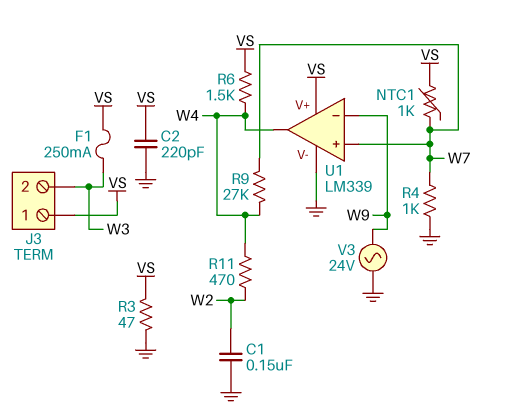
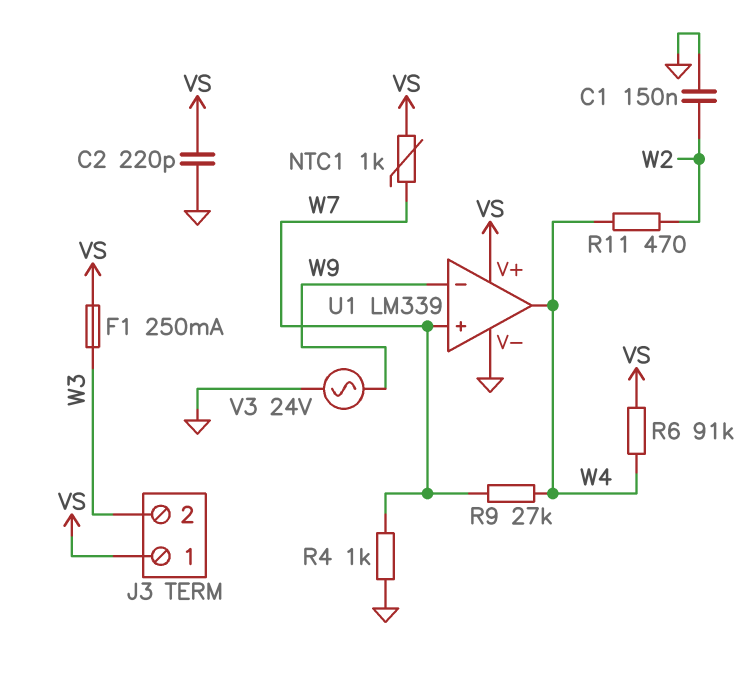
R3: 47 (GND, VS) -> none
R6: 1.5k (VS, W4) -> 91k (VS, W4)

